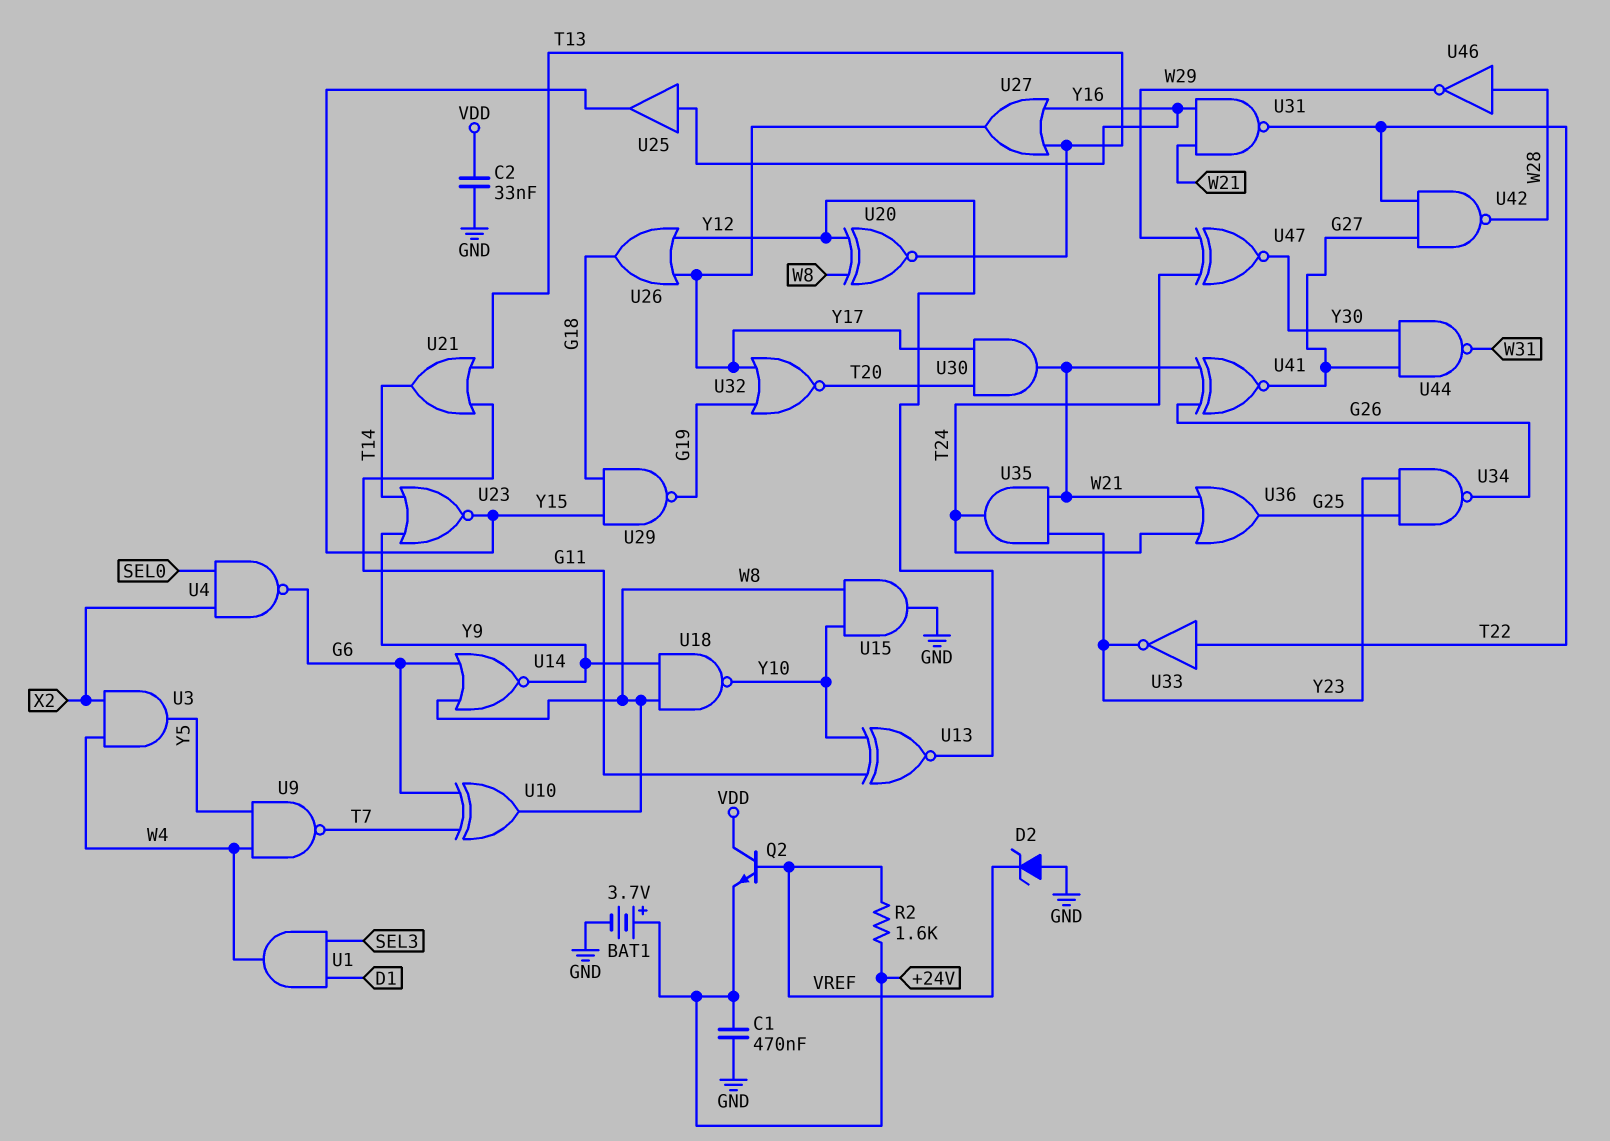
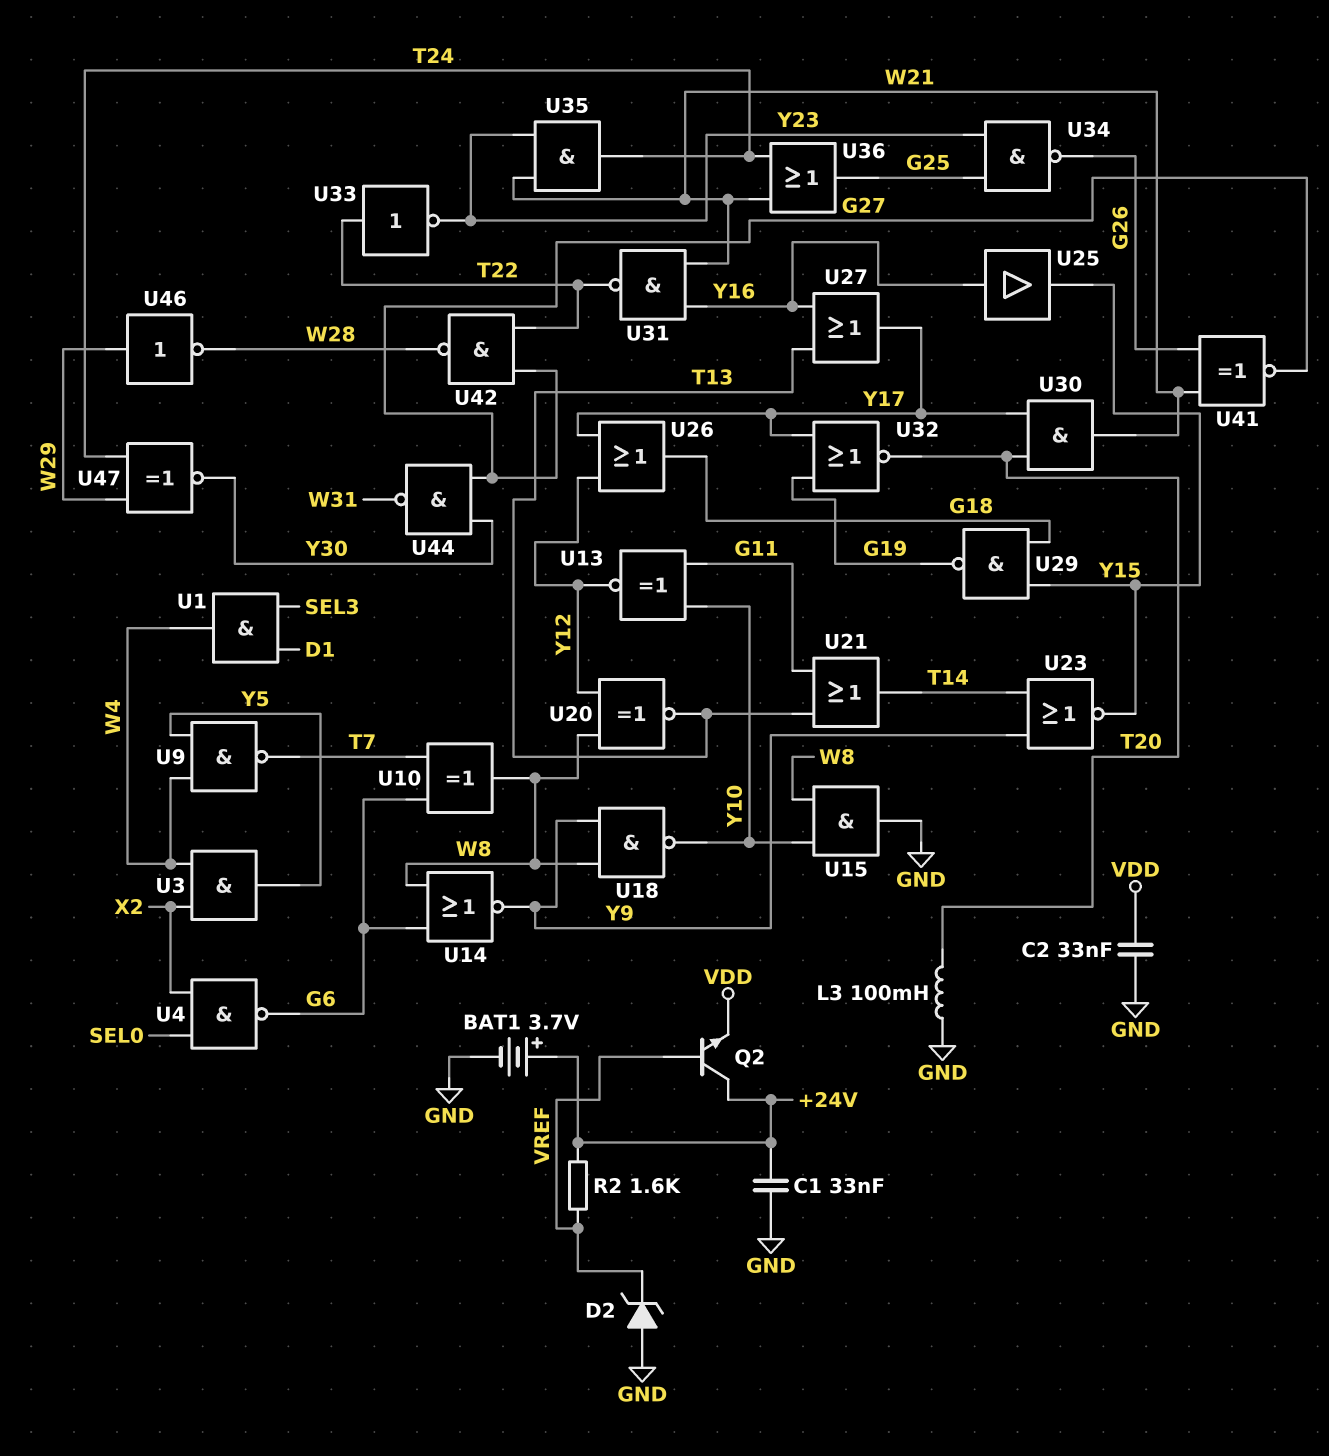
C1: 470nF (+24V, GND) -> 33nF (+24V, GND)
L3: none -> 100mH (GND, T20)
Q2: NPN (B VREF, C VDD, E +24V) -> NPN (B VREF, C +24V, E VDD)
U46: NOT (in W28, out W29) -> NOT (in W29, out W28)

